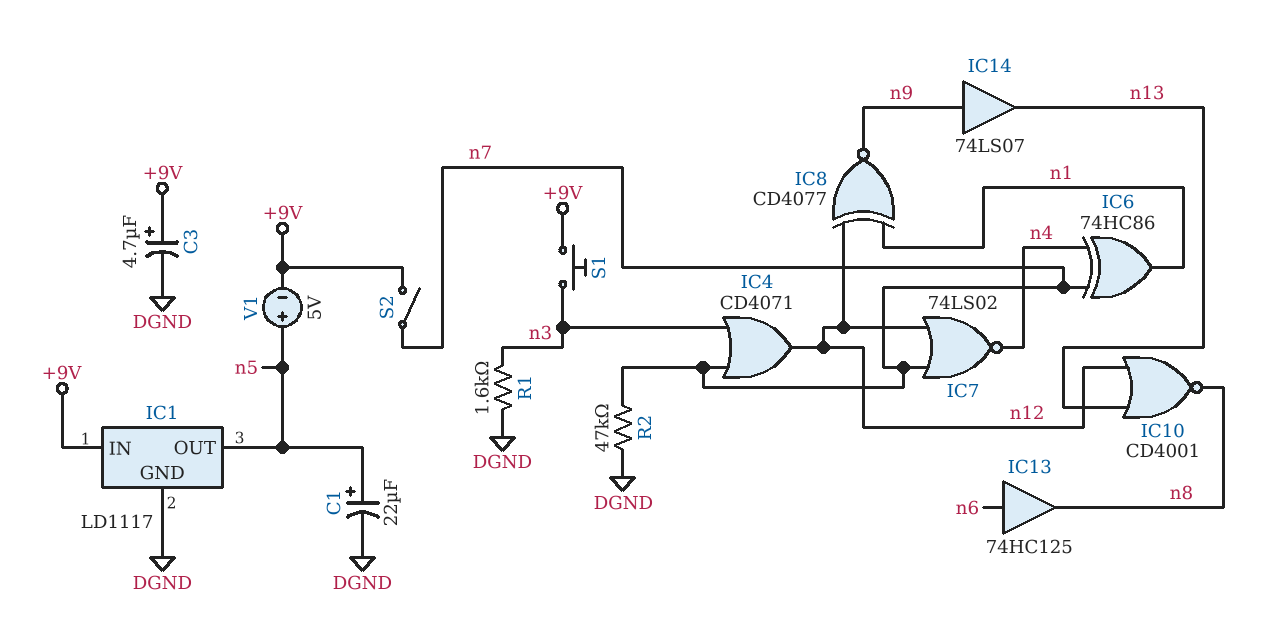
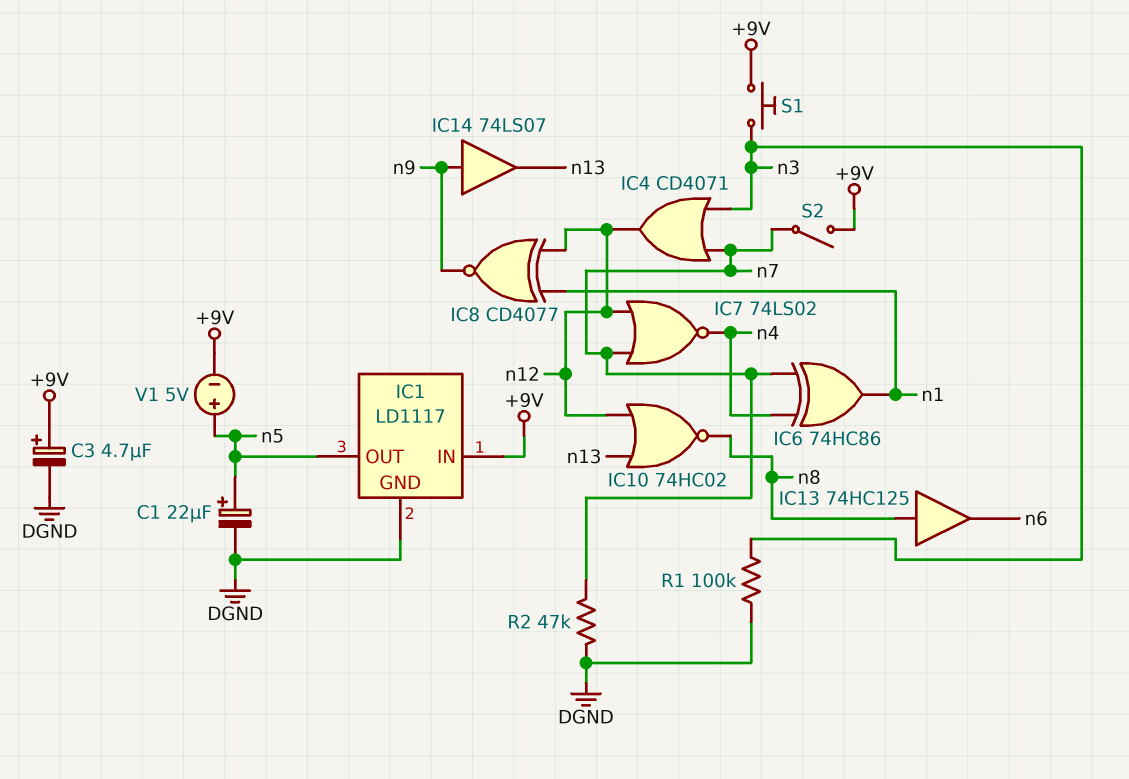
IC10: NOR CD4001 (in n12, in n13, out n8) -> NOR 74HC02 (in n12, in n13, out n8)
IC13: buffer 74HC125 (in n6, out n8) -> buffer 74HC125 (in n8, out n6)
R1: 1.6k (DGND, n3) -> 100k (DGND, n3)

